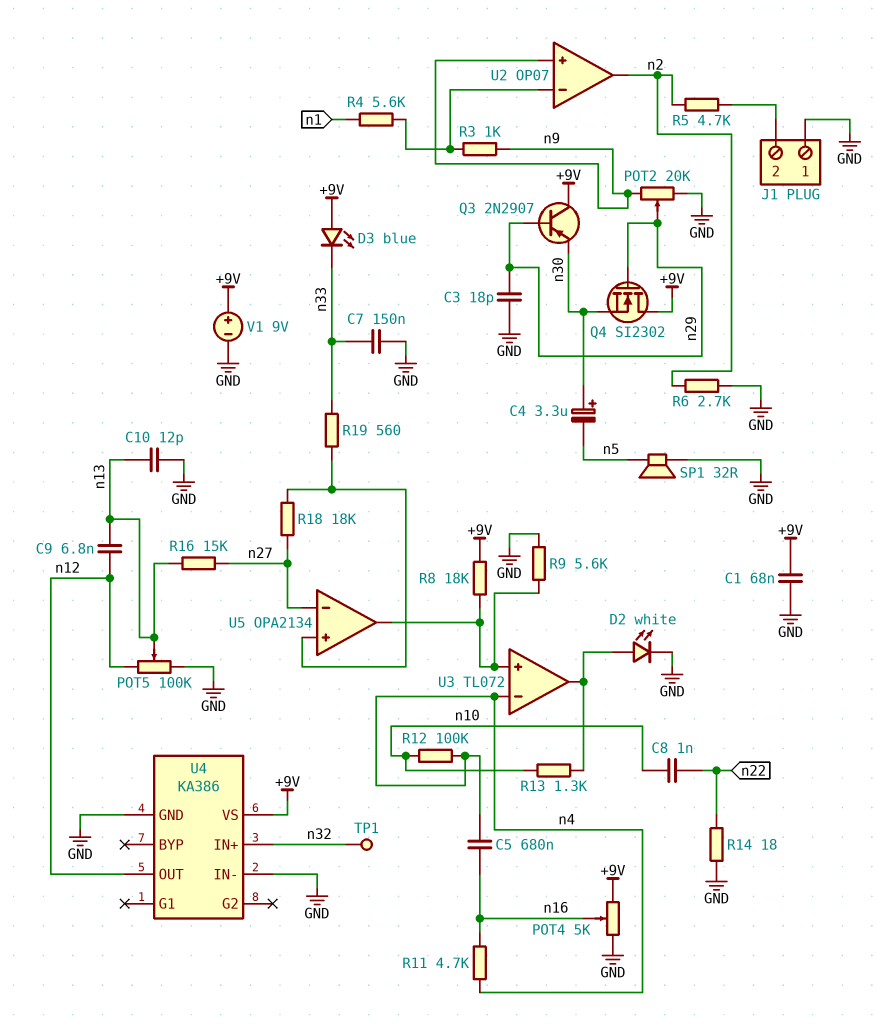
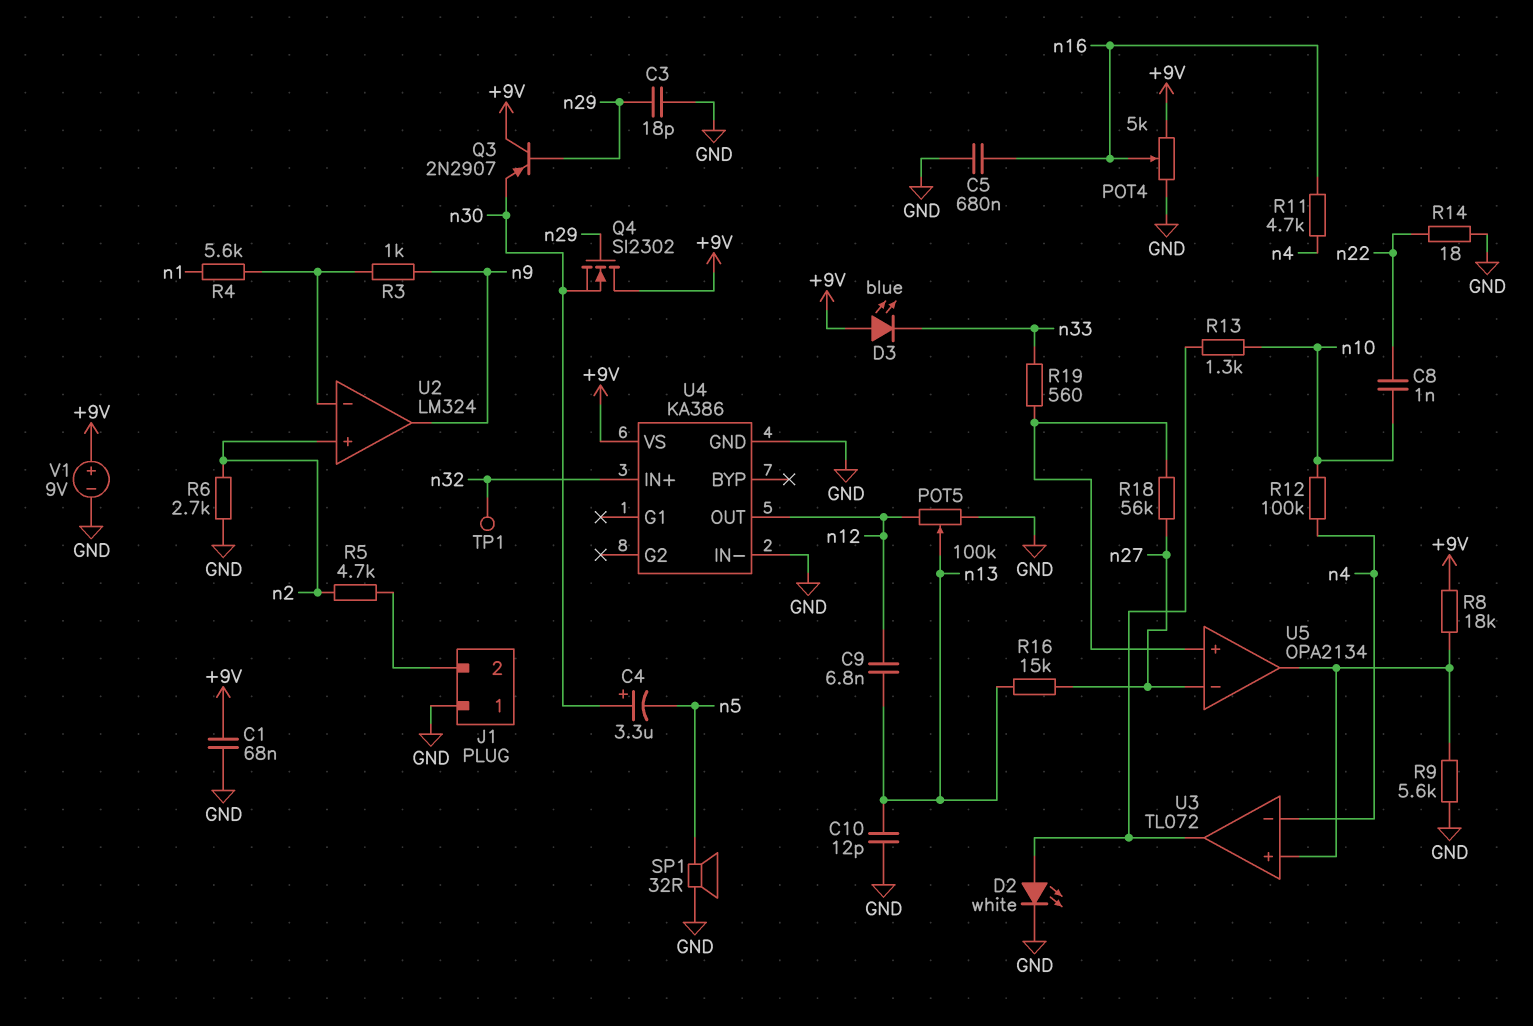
C5: 680nF (n4, n16) -> 680nF (GND, n16)
C7: 150nF (GND, n33) -> none
POT2: 20k (GND, n9, wiper n29) -> none
R18: 18k (U5/in+, n27) -> 56k (U5/in+, n27)
U2: OP07 -> LM324
U2 pin in+: n9 -> n2
U2 pin out: n2 -> n9

